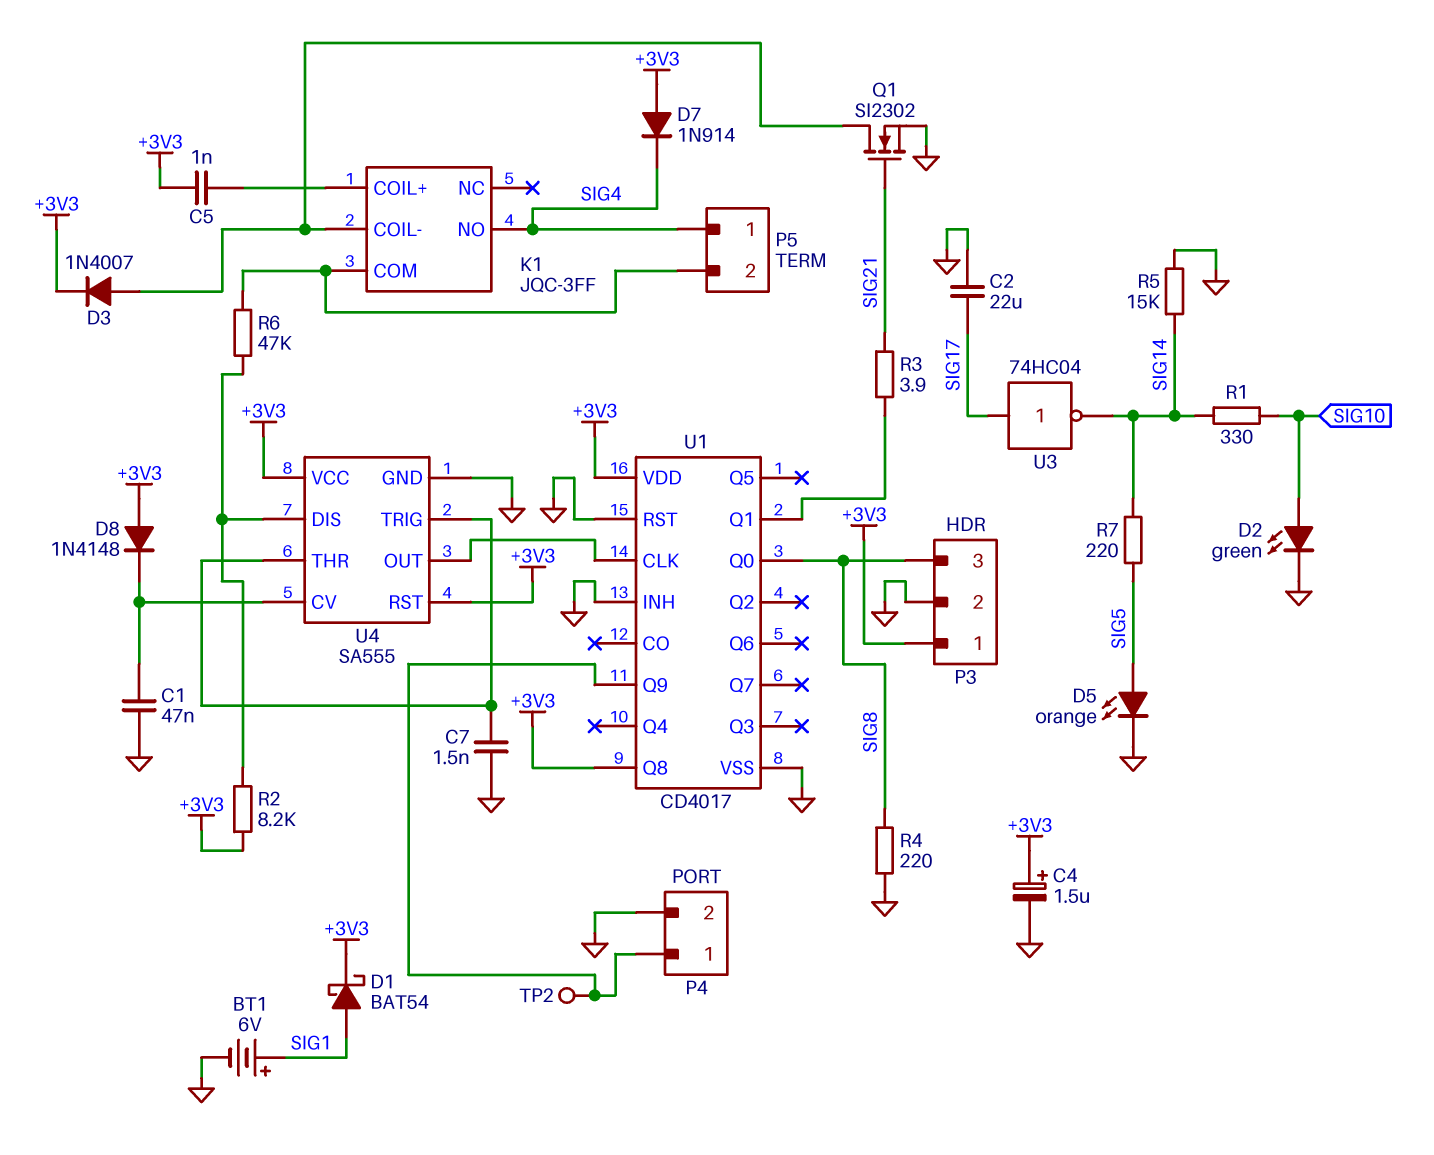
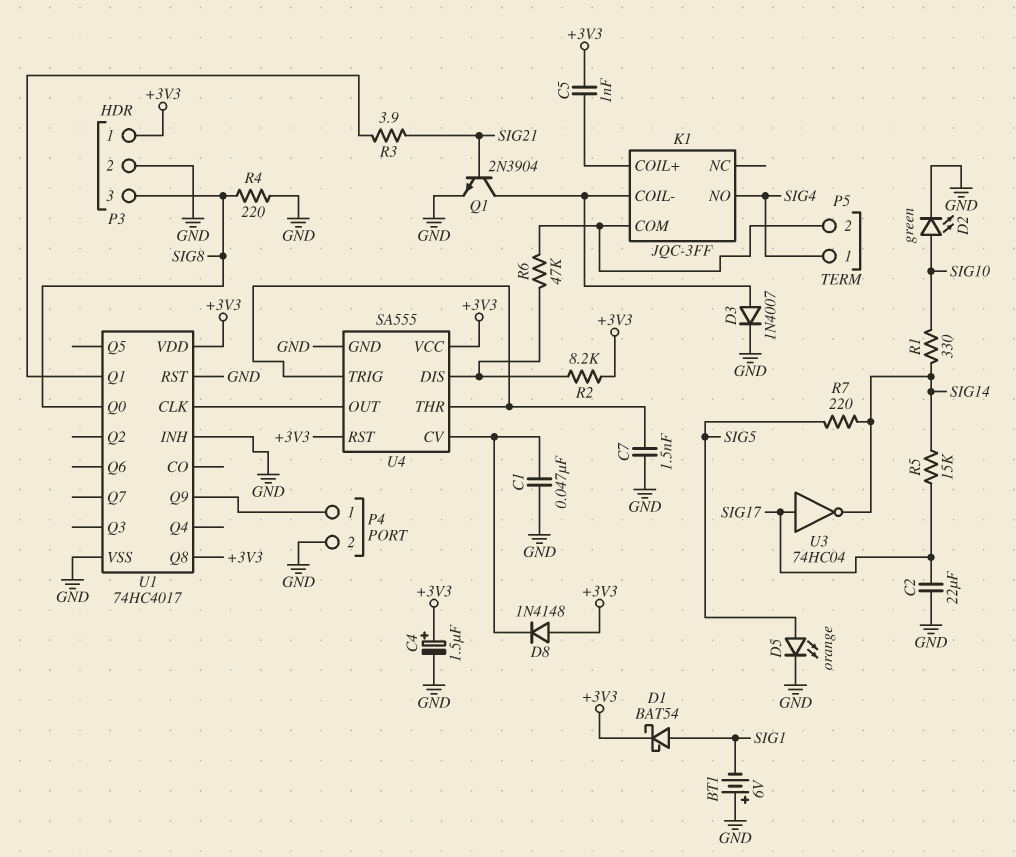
BT1: 6V (plus SIG1, minus GND) -> 6V (plus GND, minus SIG1)
D3: diode 1N4007 (A K1/COIL-, K +3V3) -> diode 1N4007 (A K1/COIL-, K GND)
D7: diode 1N914 (A +3V3, K SIG4) -> none
Q1: NMOS SI2302 (G SIG21, D K1/COIL-, S GND) -> NPN 2N3904 (B SIG21, C K1/COIL-, E GND)
R5: 15k (GND, SIG14) -> 15k (SIG14, SIG17)
TP2: test point (P4/1) -> none
U1: CD4017 -> 74HC4017

